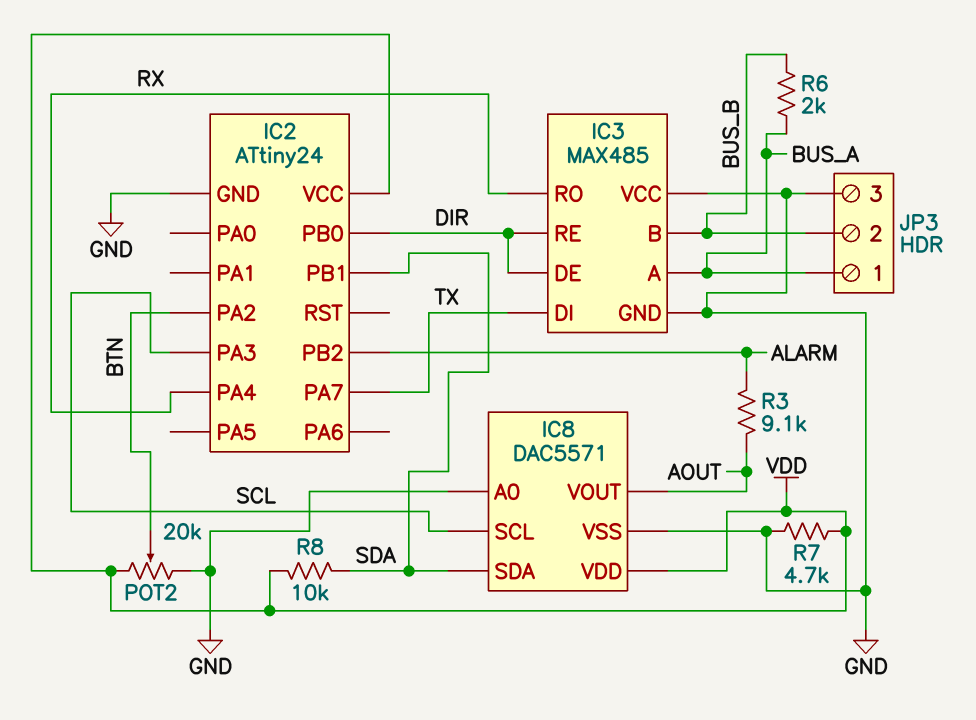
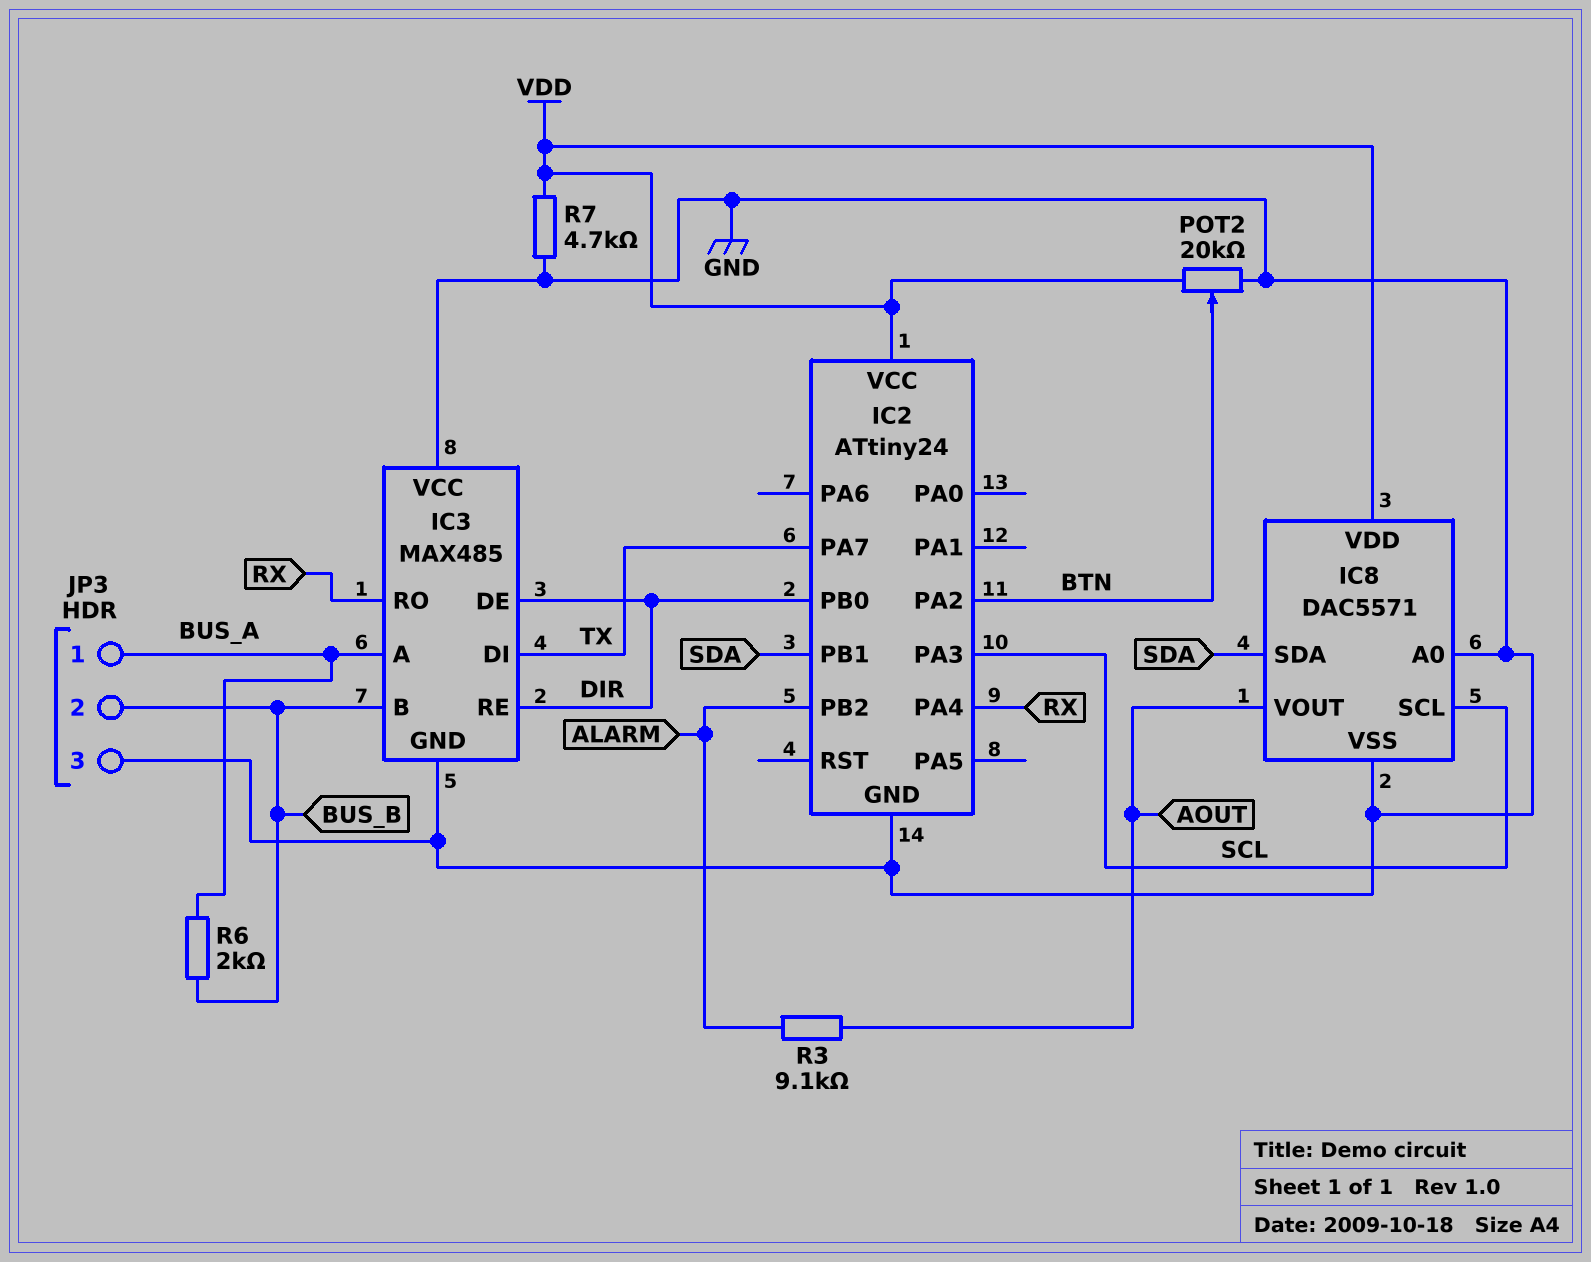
R8: 10k (SDA, VDD) -> none

